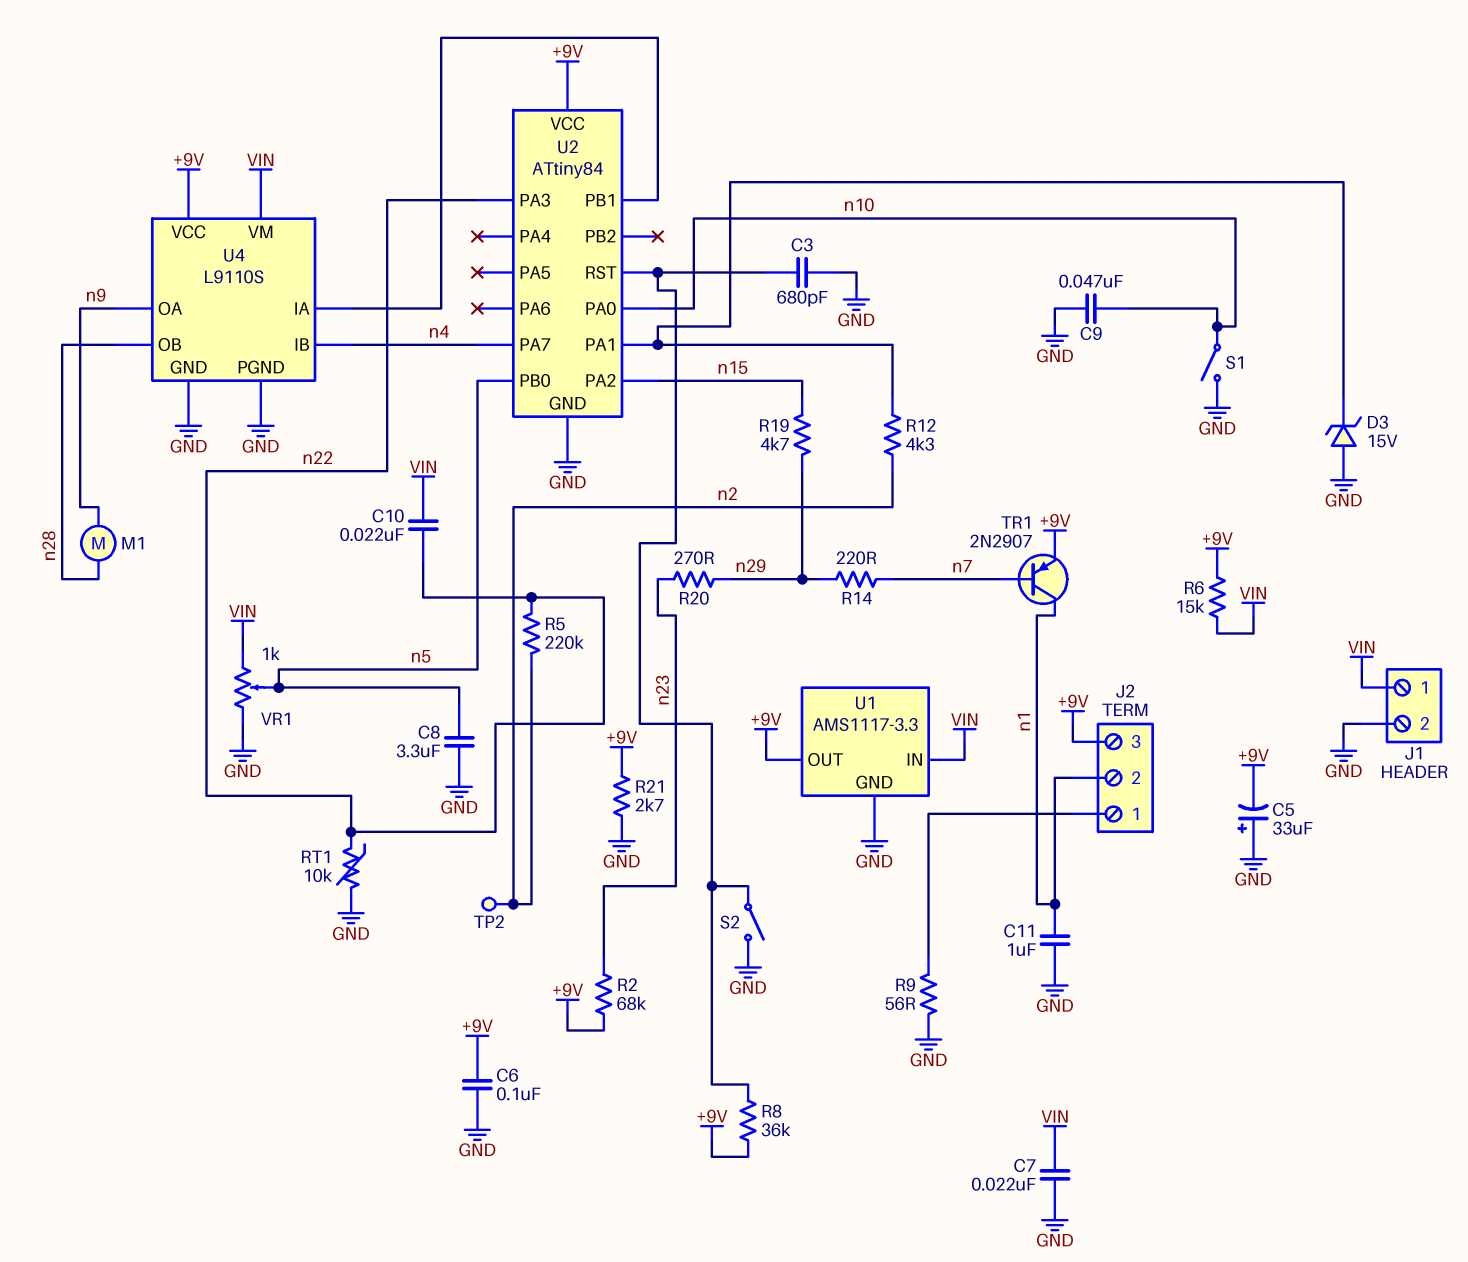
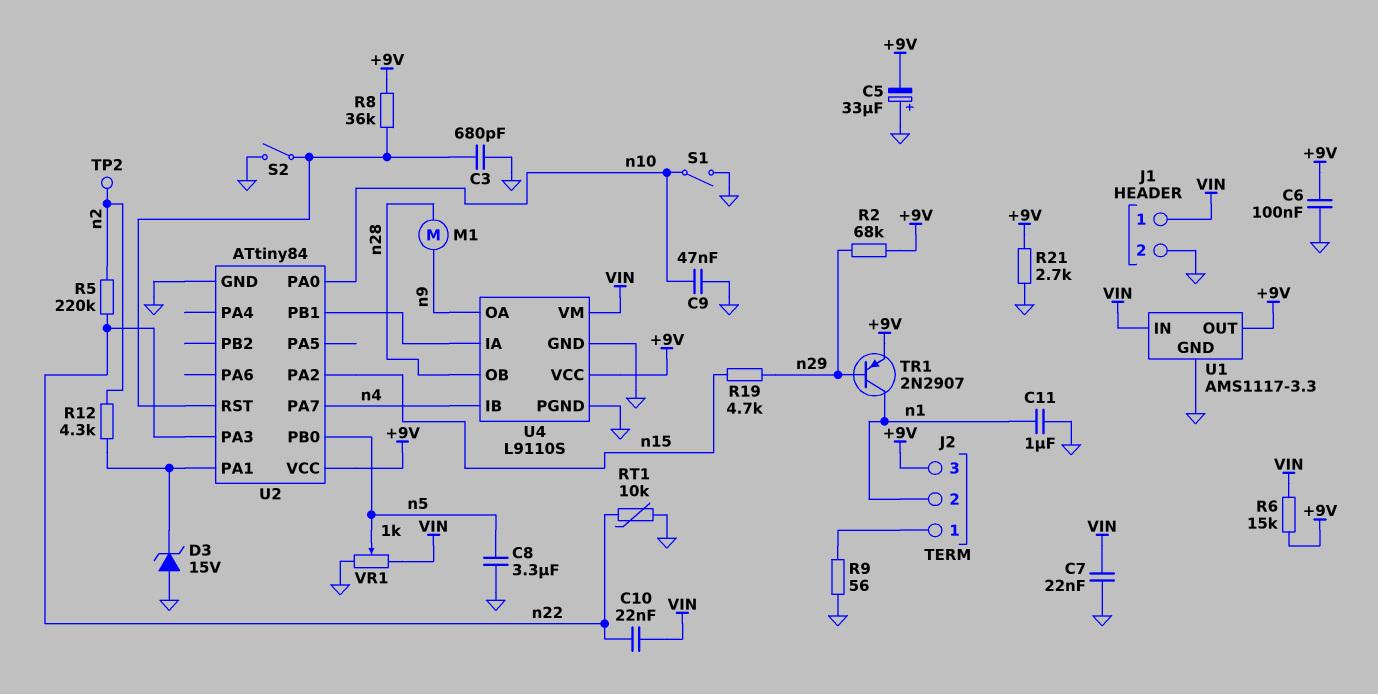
R2: 68k (+9V, n23) -> 68k (+9V, n29)
R14: 220 (n7, n29) -> none
R20: 270 (n23, n29) -> none
TR1: PNP 2N2907 (B n7, C n1, E +9V) -> PNP 2N2907 (B n29, C n1, E +9V)

